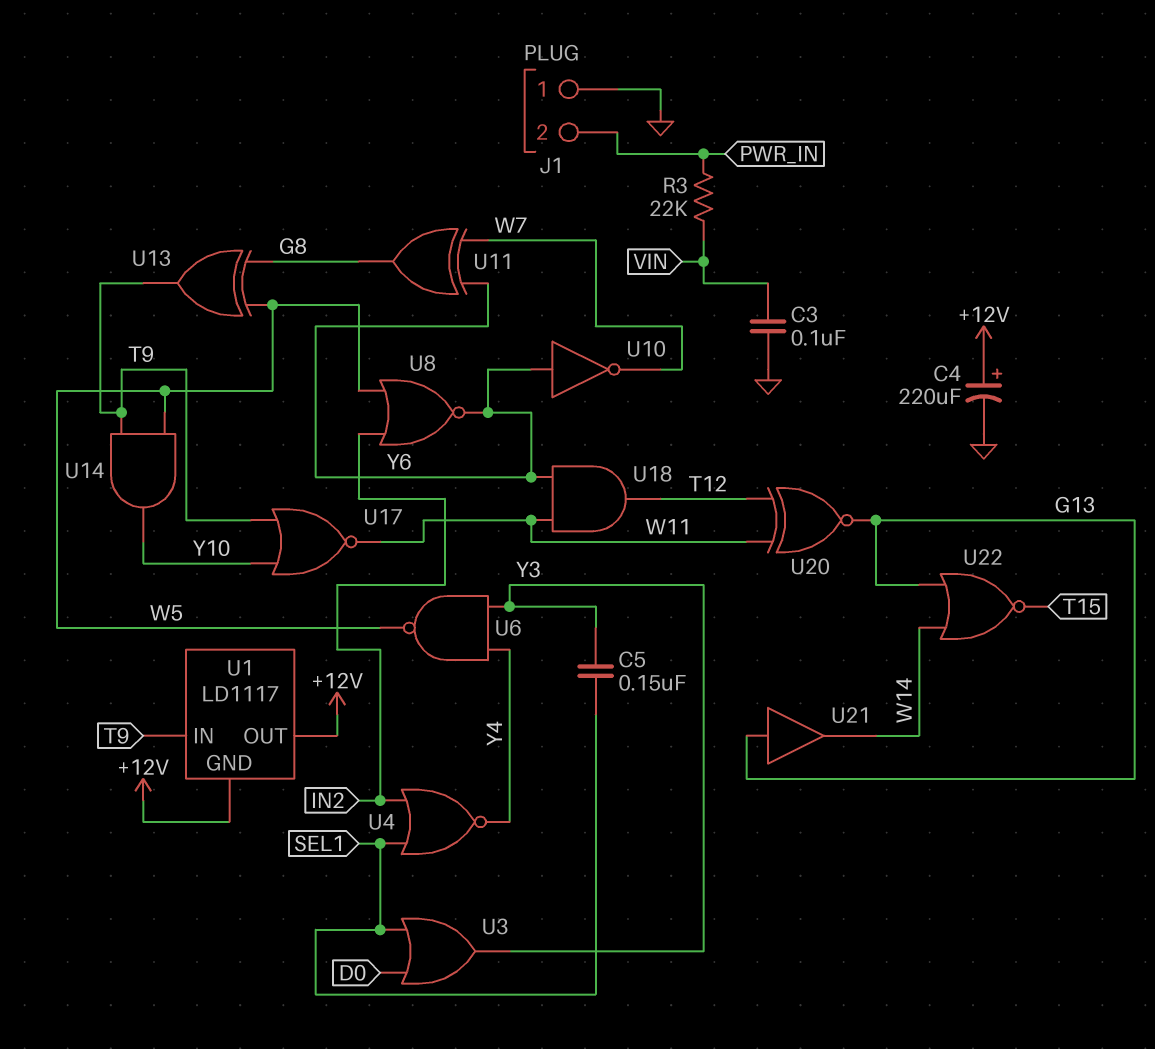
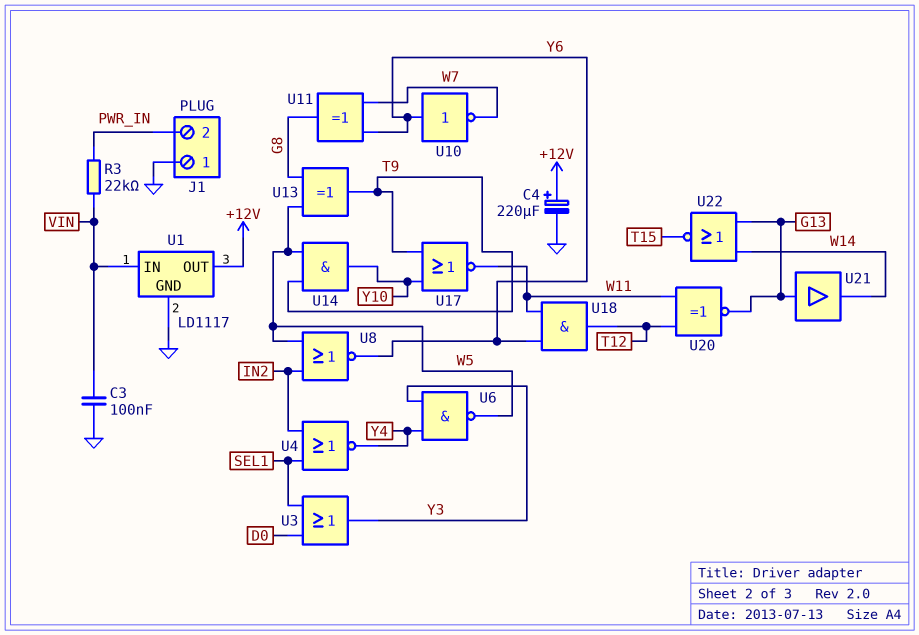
C5: 150nF (SEL1, Y3) -> none
U1 pin GND: +12V -> GND
U1 pin IN: T9 -> VIN

